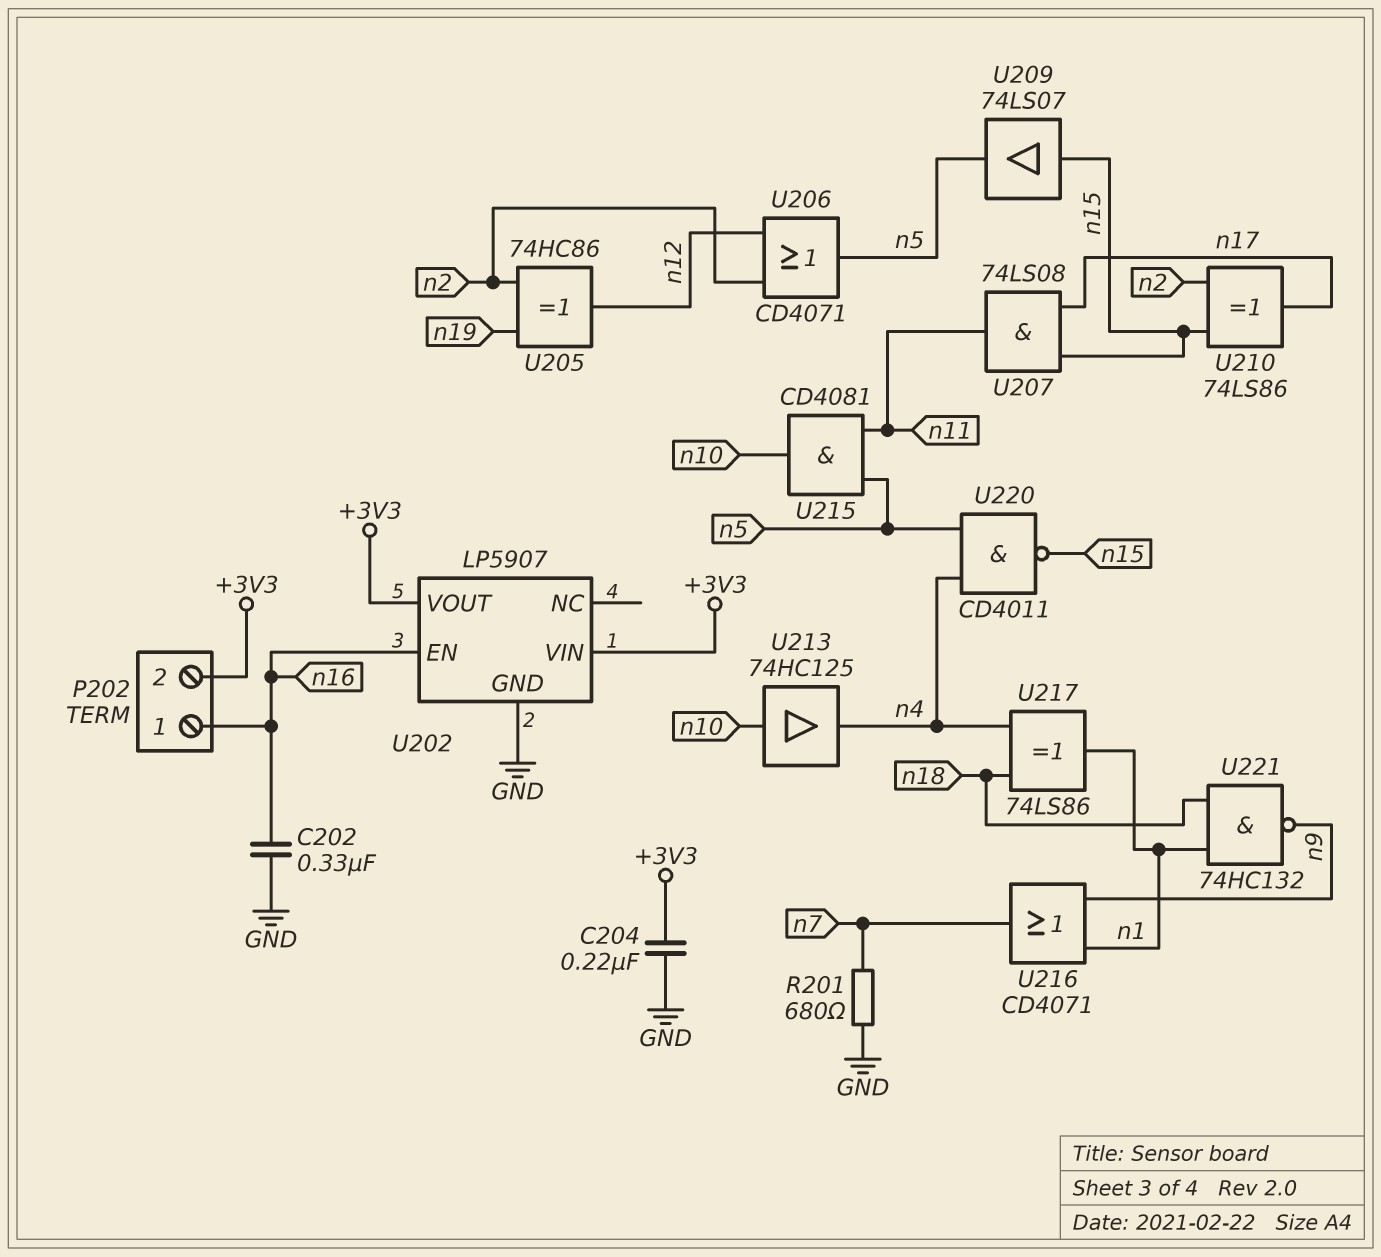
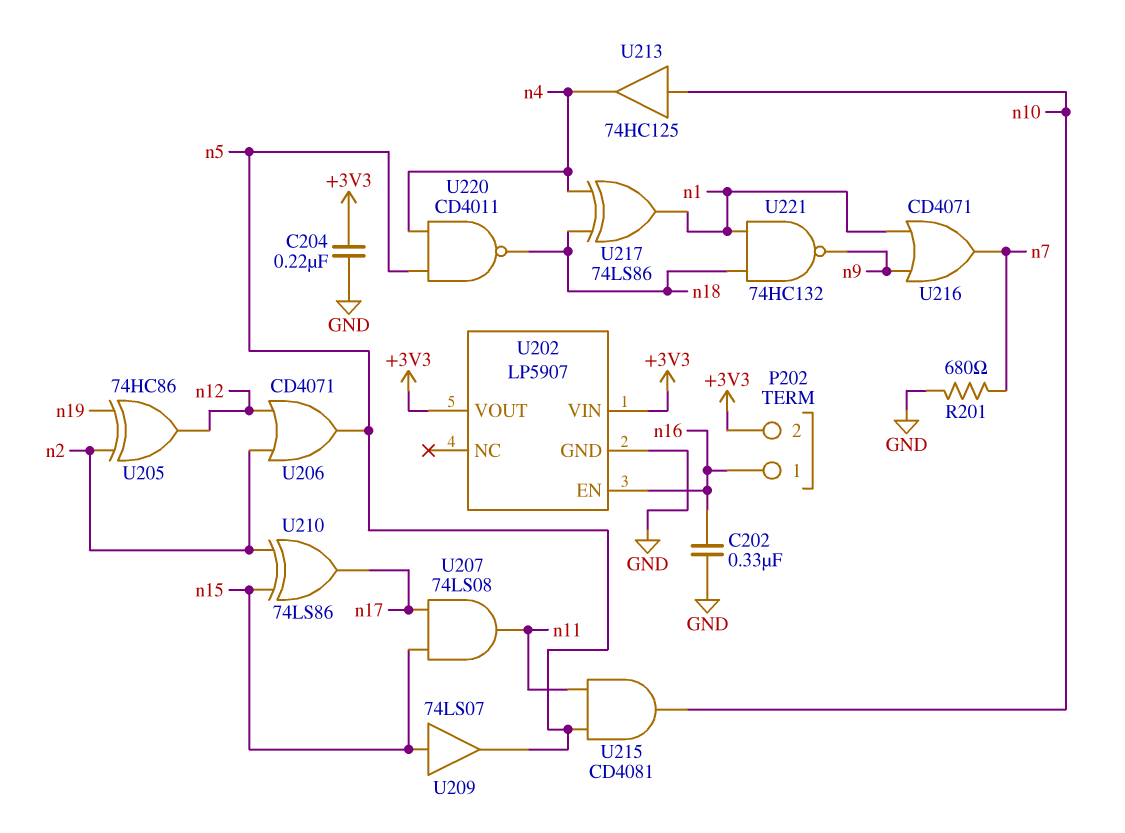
U220: NAND CD4011 (in n4, in n5, out n15) -> NAND CD4011 (in n4, in n5, out n18)

